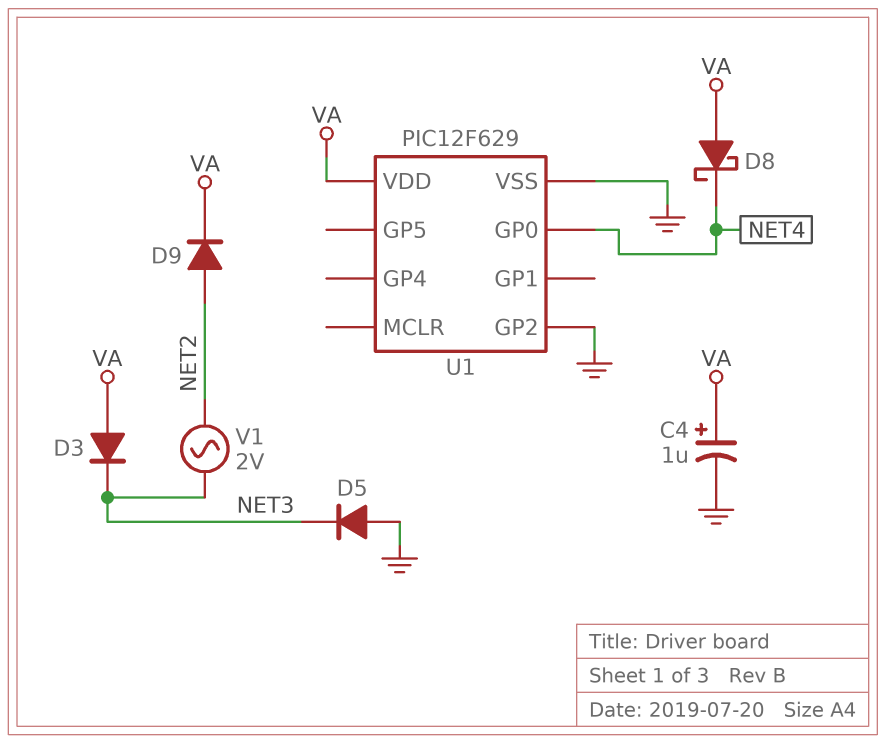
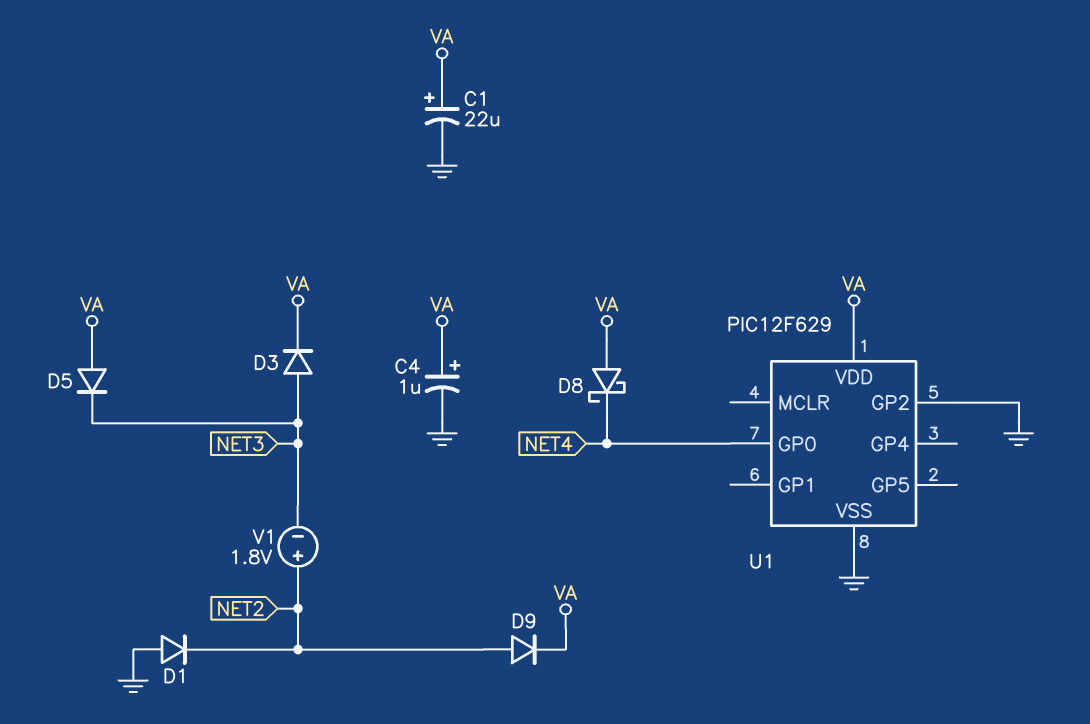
C1: none -> 22uF (plus VA, minus GND)
D1: none -> diode (A GND, K NET2)
D3: diode (A VA, K NET3) -> diode (A NET3, K VA)
D5: diode (A GND, K NET3) -> diode (A VA, K NET3)
V1: AC 2V (NET2, NET3) -> 1.8V (plus NET2, minus NET3)

